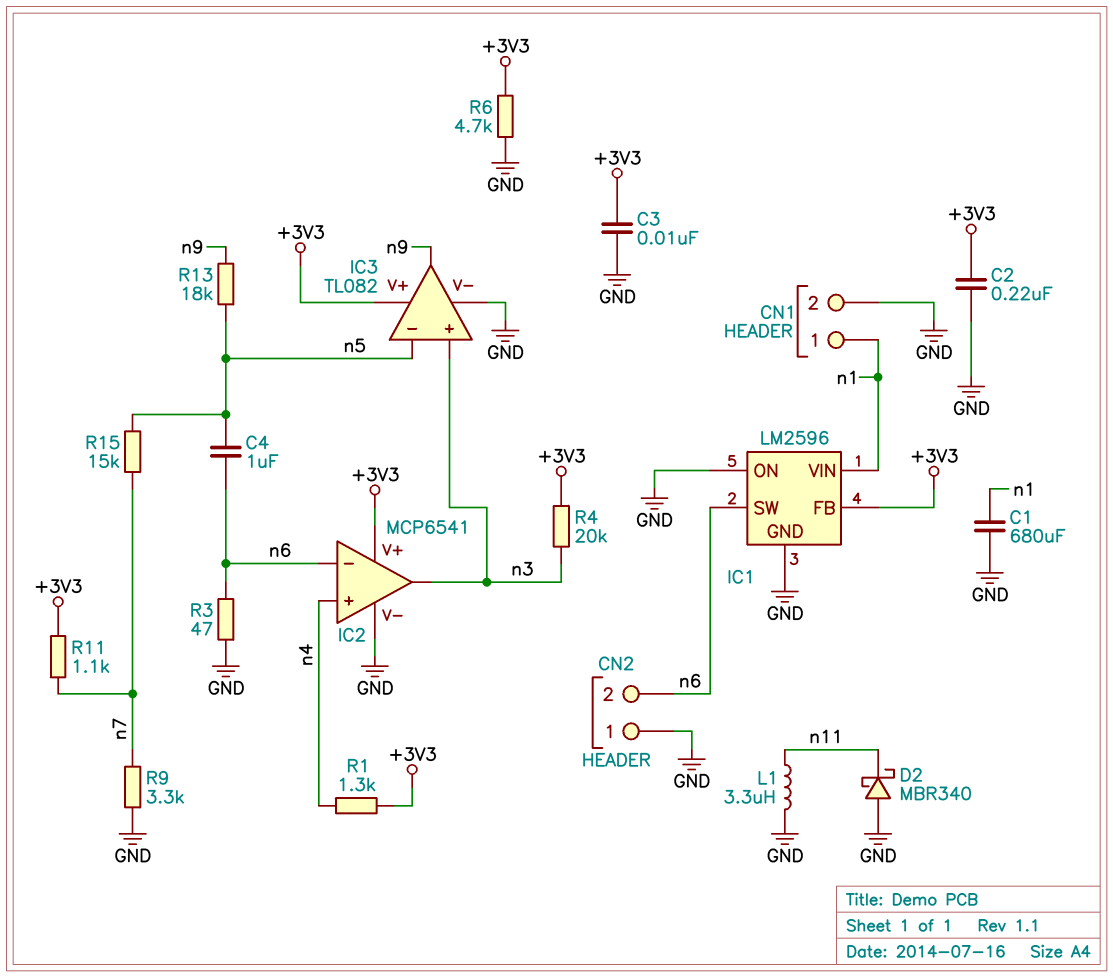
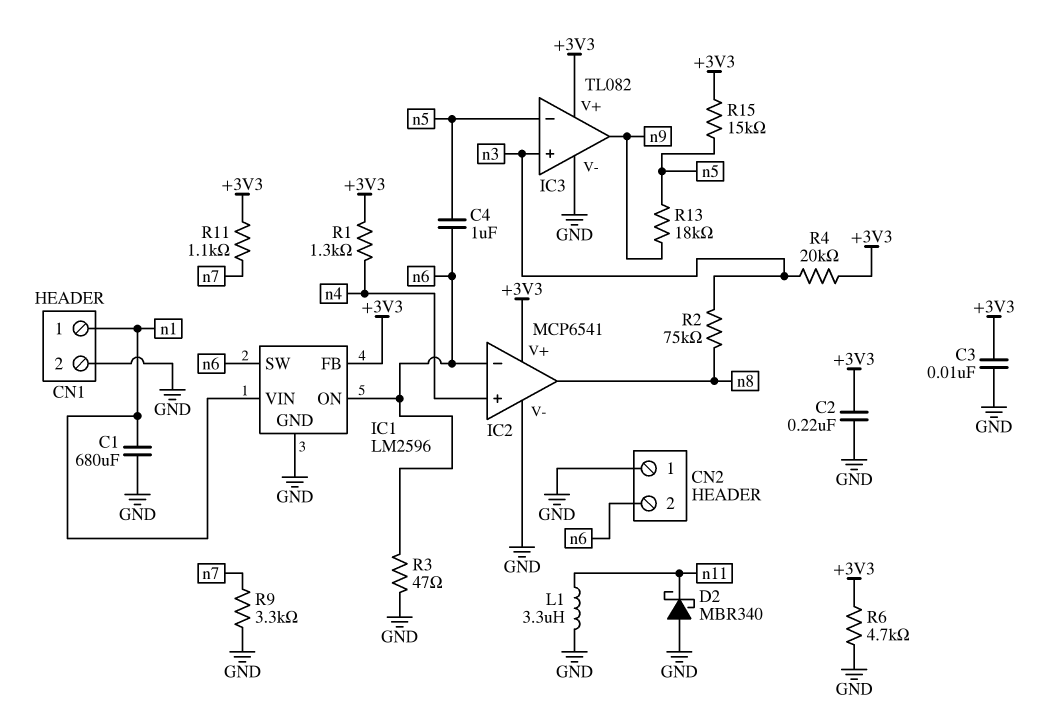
IC1 pin ON: GND -> n6
IC2 pin out: n3 -> n8
R2: none -> 75k (n3, n8)
R15: 15k (n5, n7) -> 15k (+3V3, n5)

